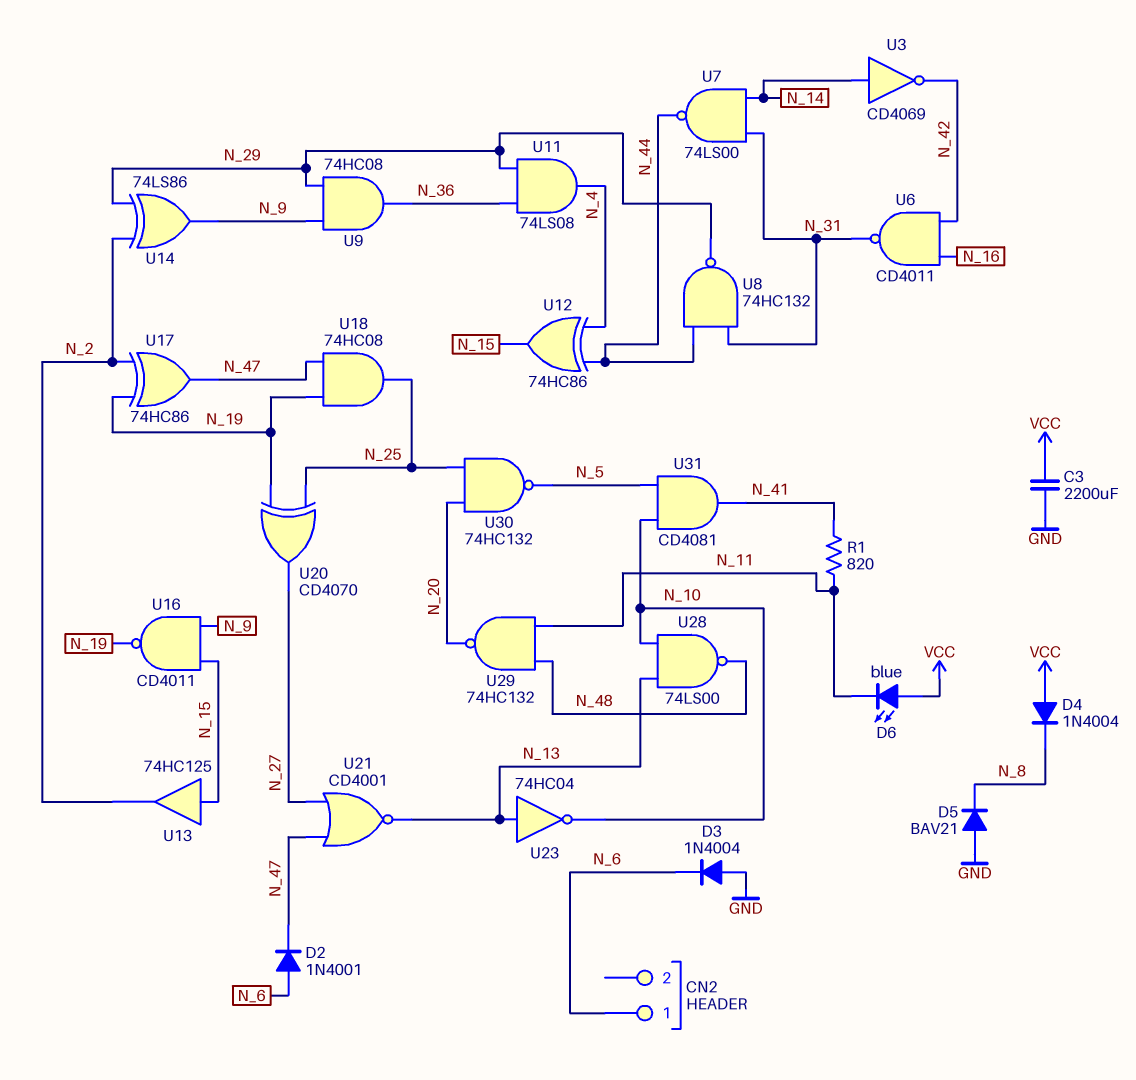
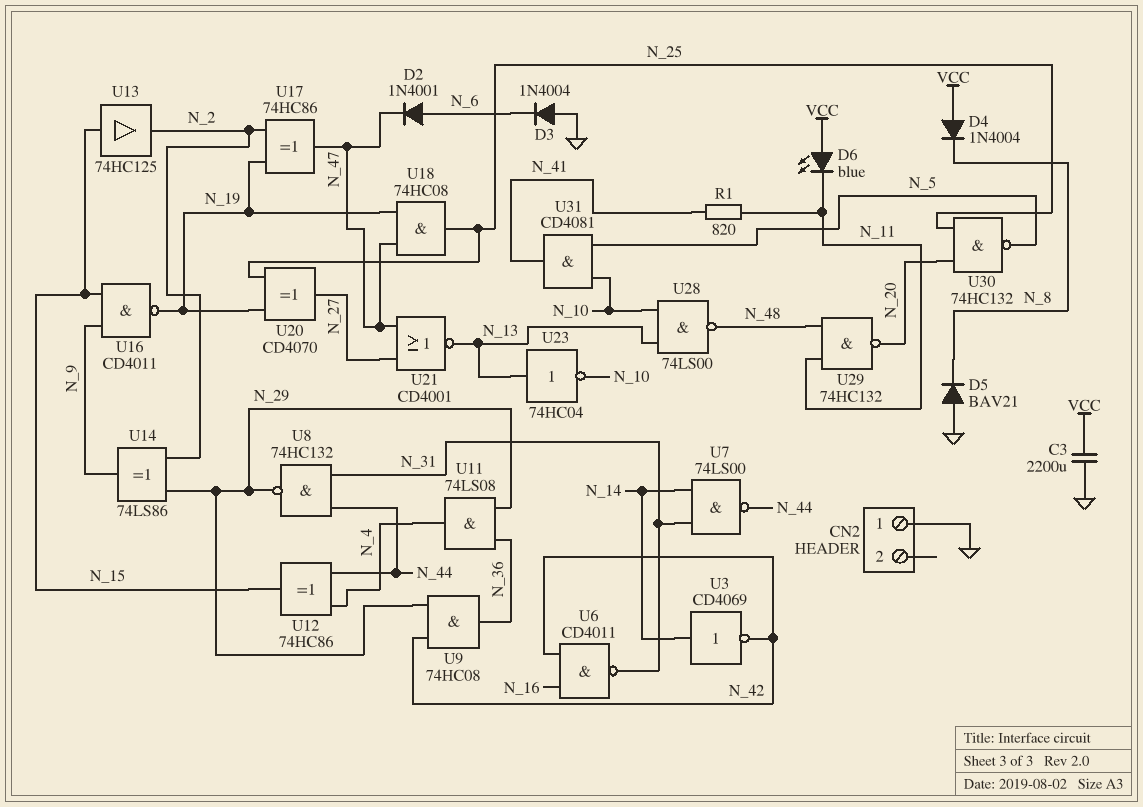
CN2 pin 1: N_6 -> GND
U9: AND 74HC08 (in N_9, in N_29, out N_36) -> AND 74HC08 (in N_29, in N_42, out N_36)

